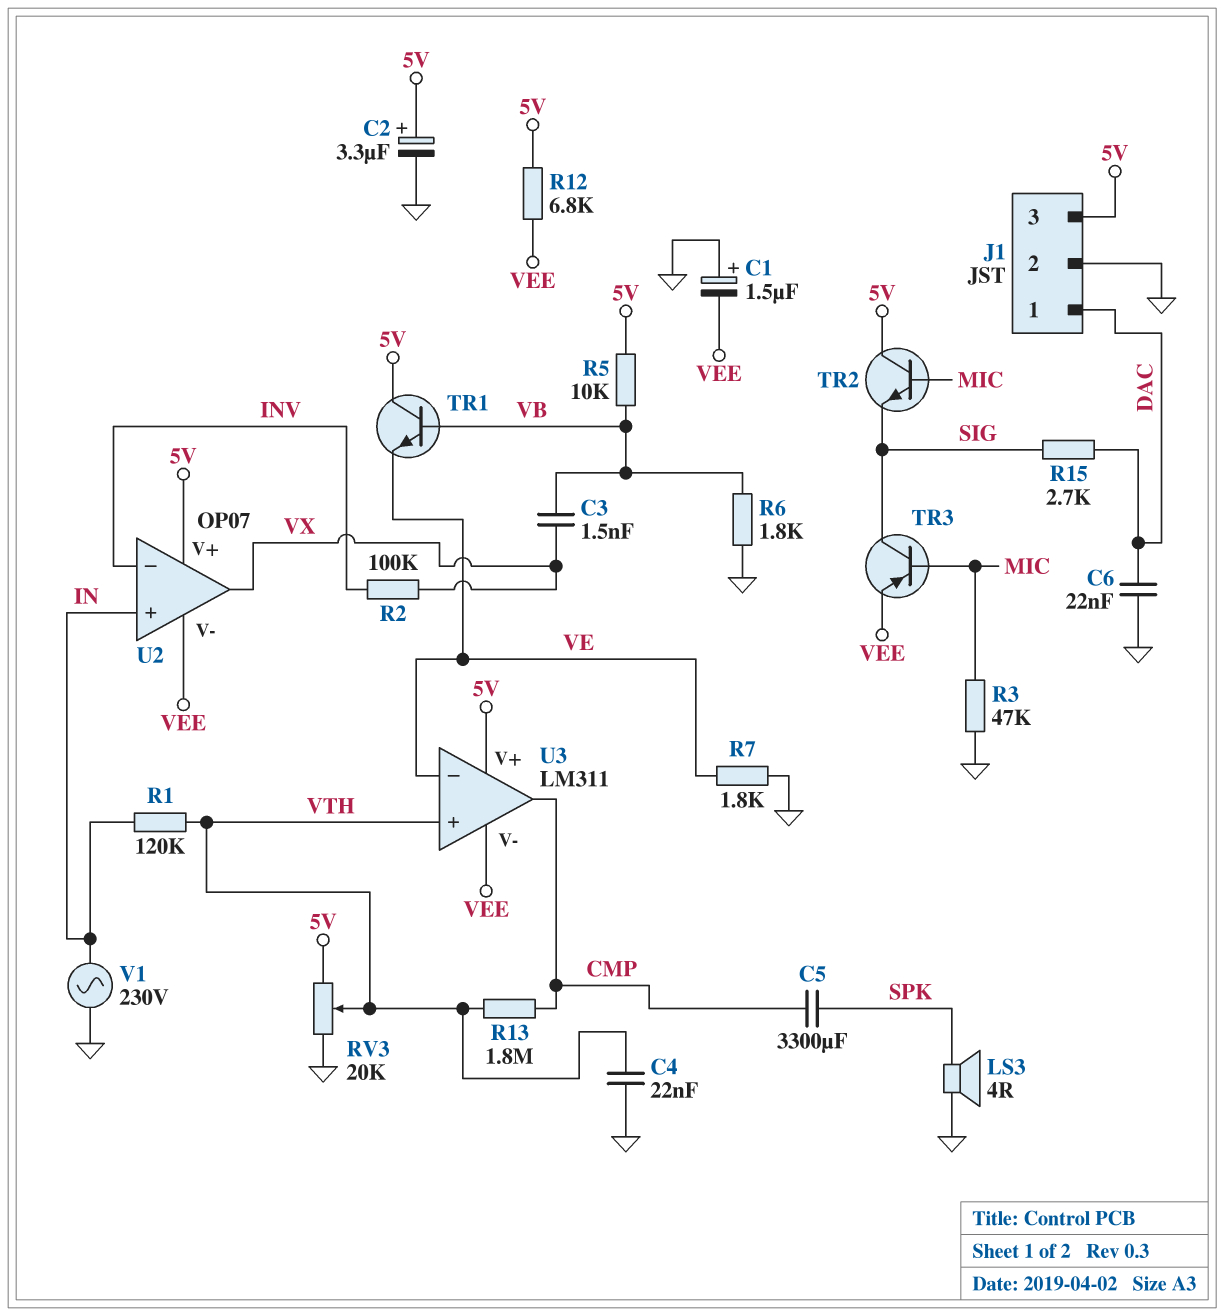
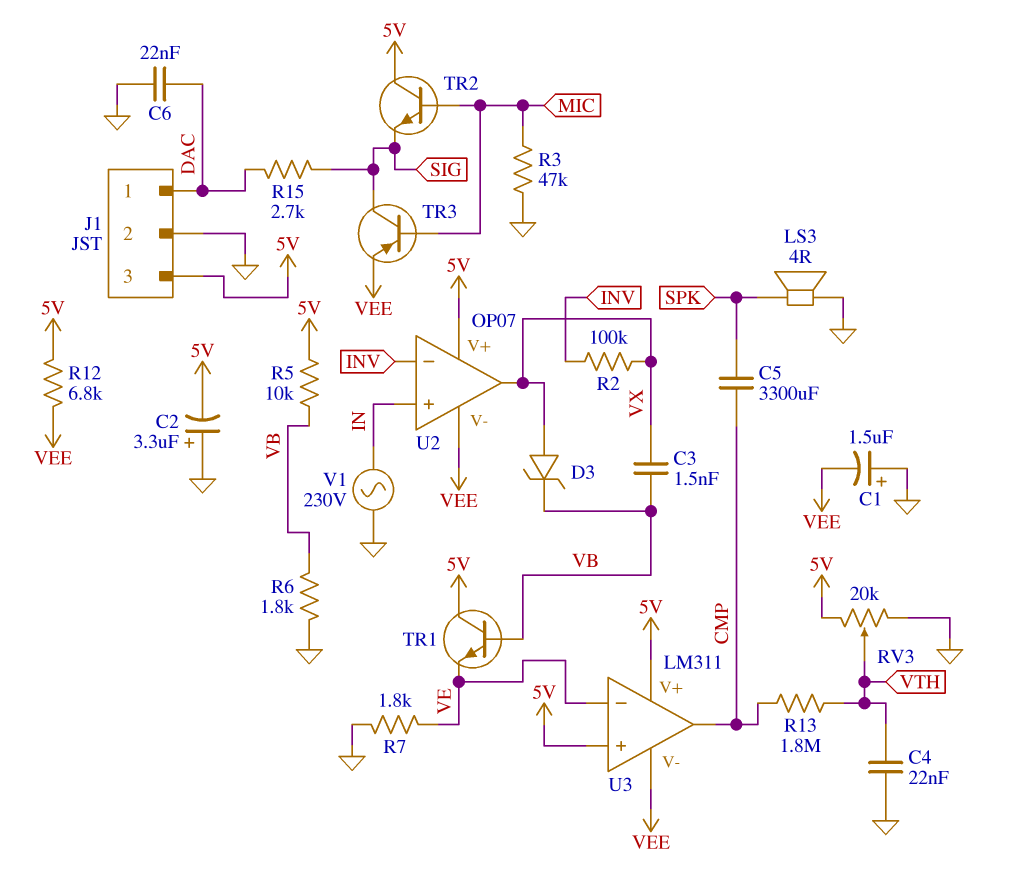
C2: 3.3uF (plus 5V, minus GND) -> 3.3uF (plus GND, minus 5V)
D3: none -> zener (A VX, K VB)
R1: 120k (IN, VTH) -> none
U3 pin in+: VTH -> 5V

